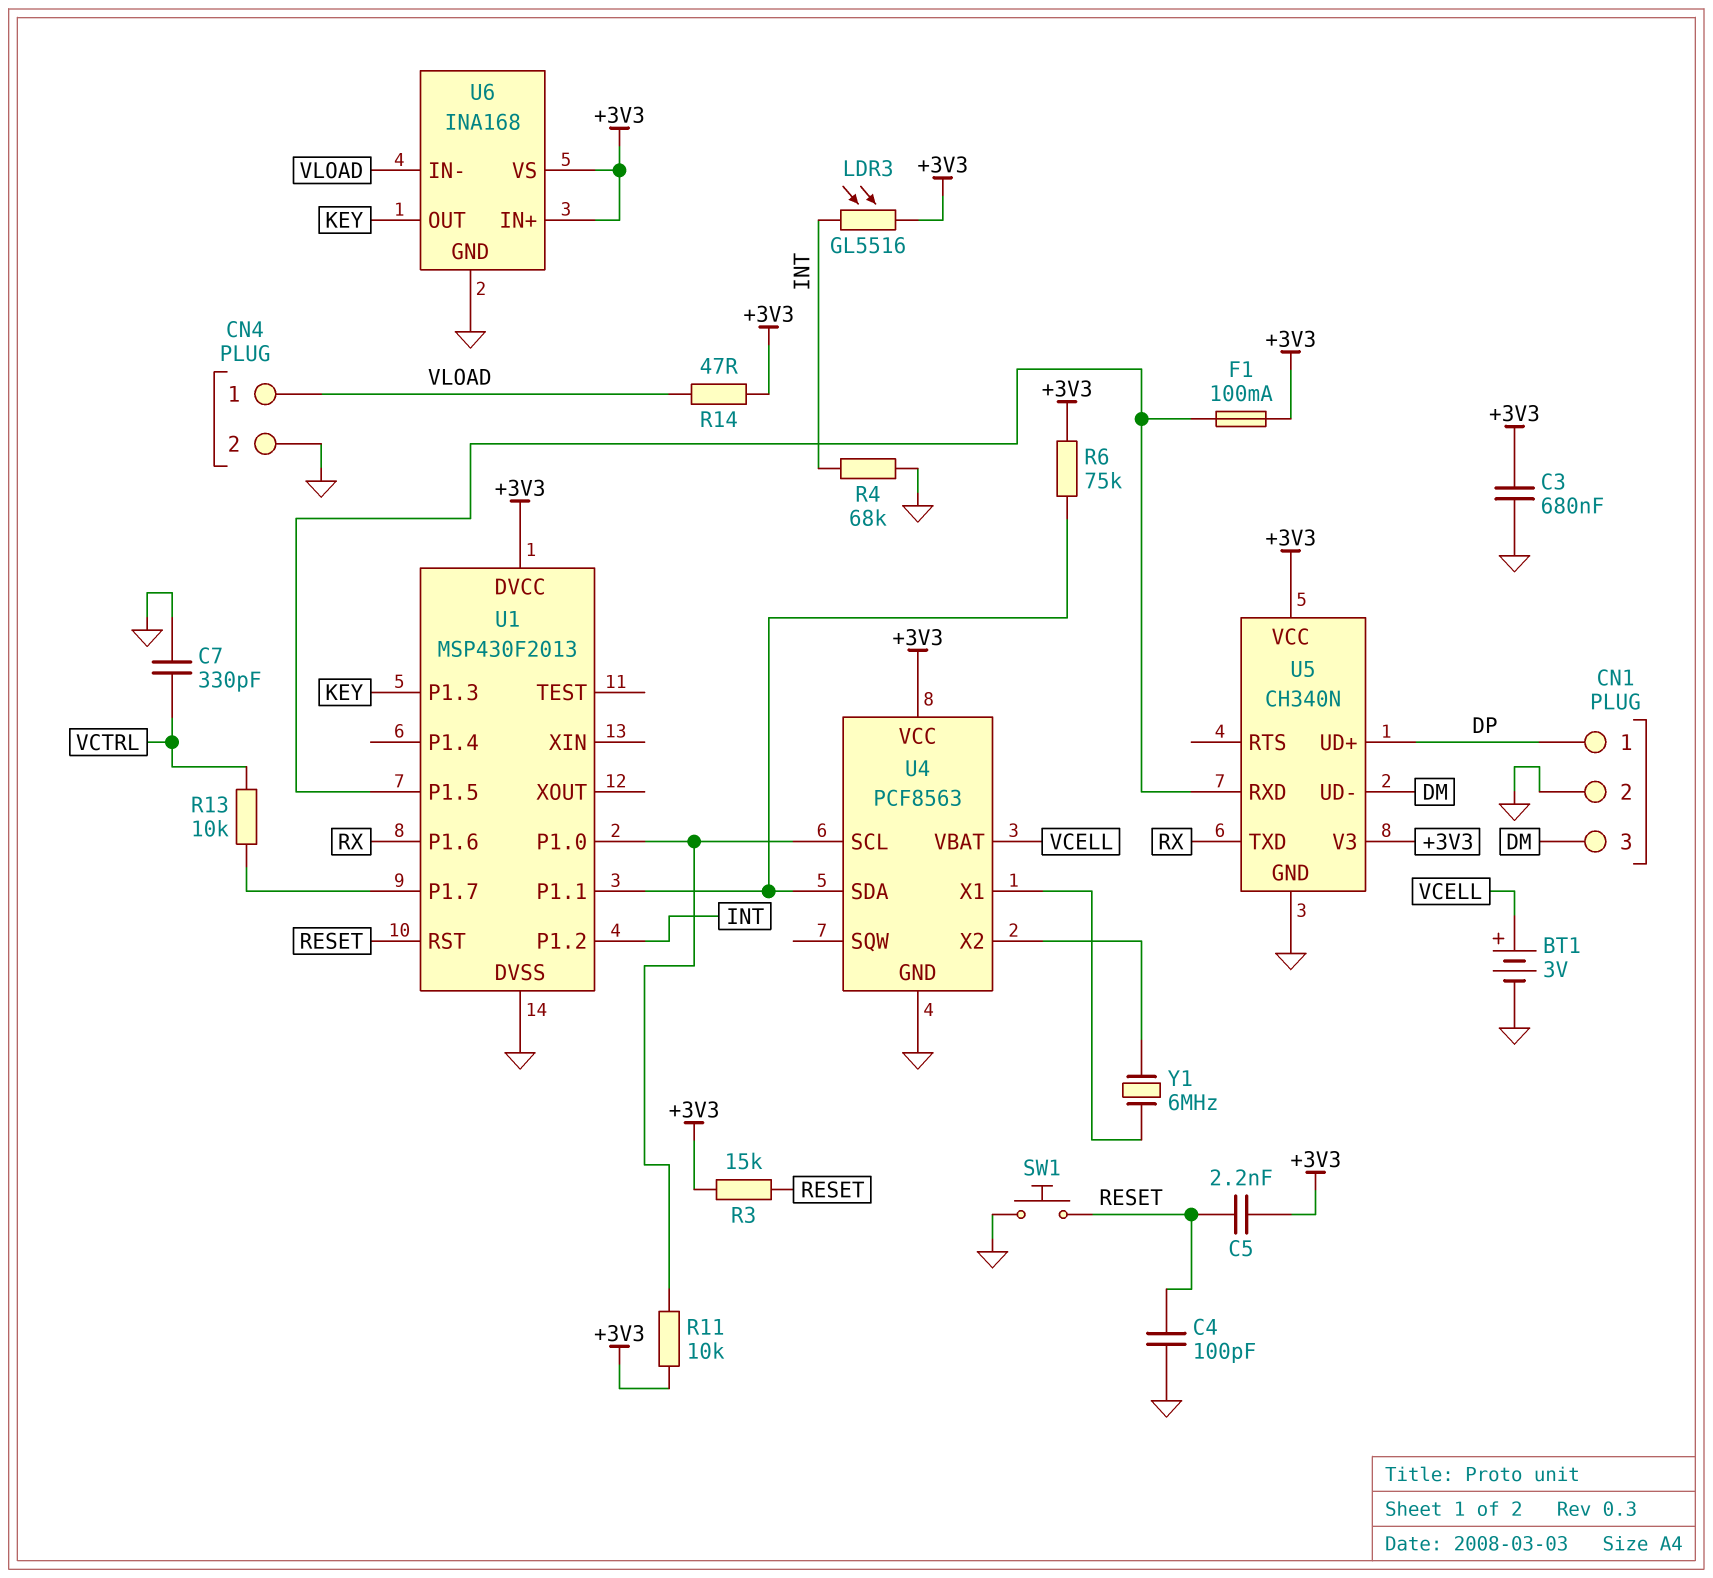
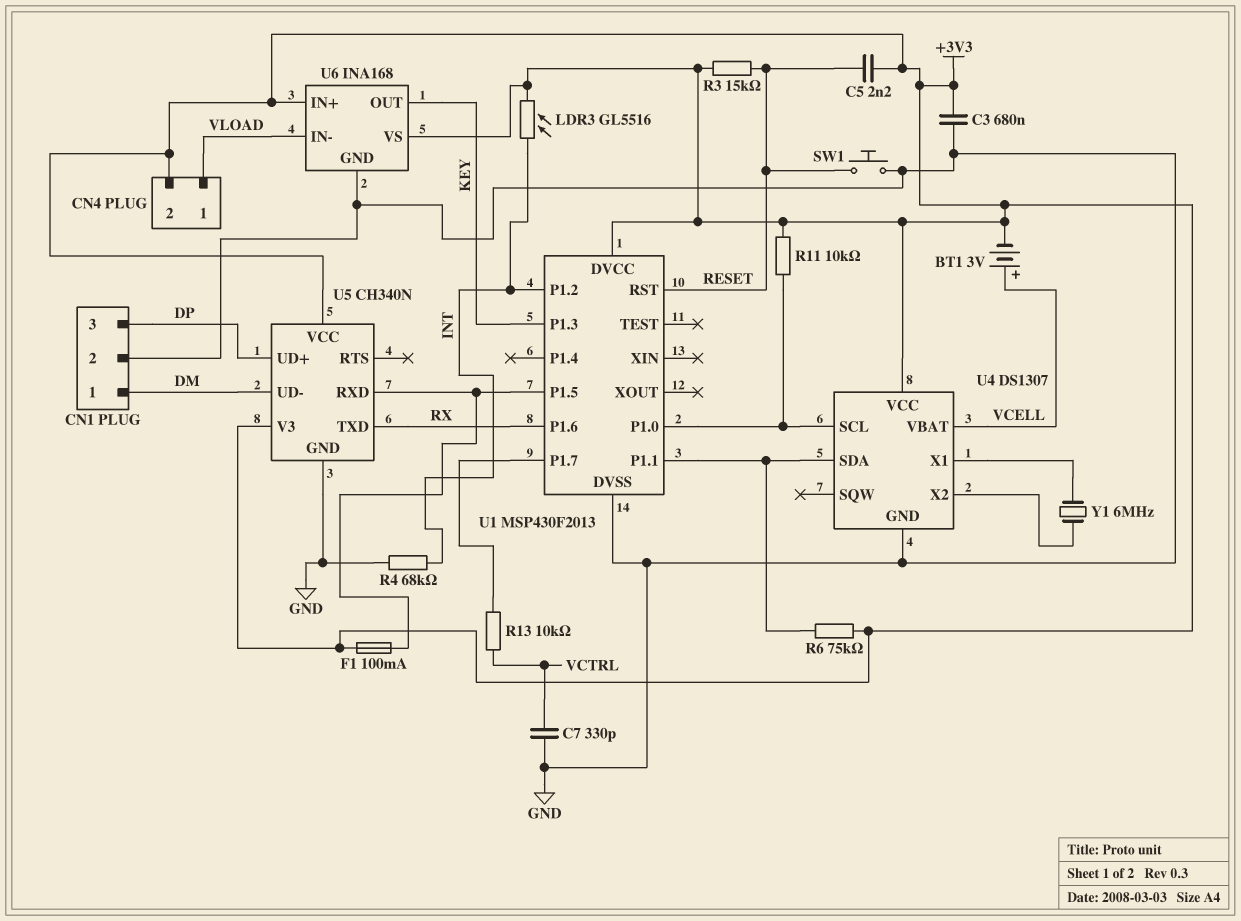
BT1: 3V (plus VCELL, minus GND) -> 3V (plus VCELL, minus +3V3)
C4: 100pF (GND, RESET) -> none
CN1 pin 1: DP -> DM
CN1 pin 3: DM -> DP
CN4 pin 2: GND -> +3V3
R14: 47 (+3V3, VLOAD) -> none
U4: PCF8563 -> DS1307

